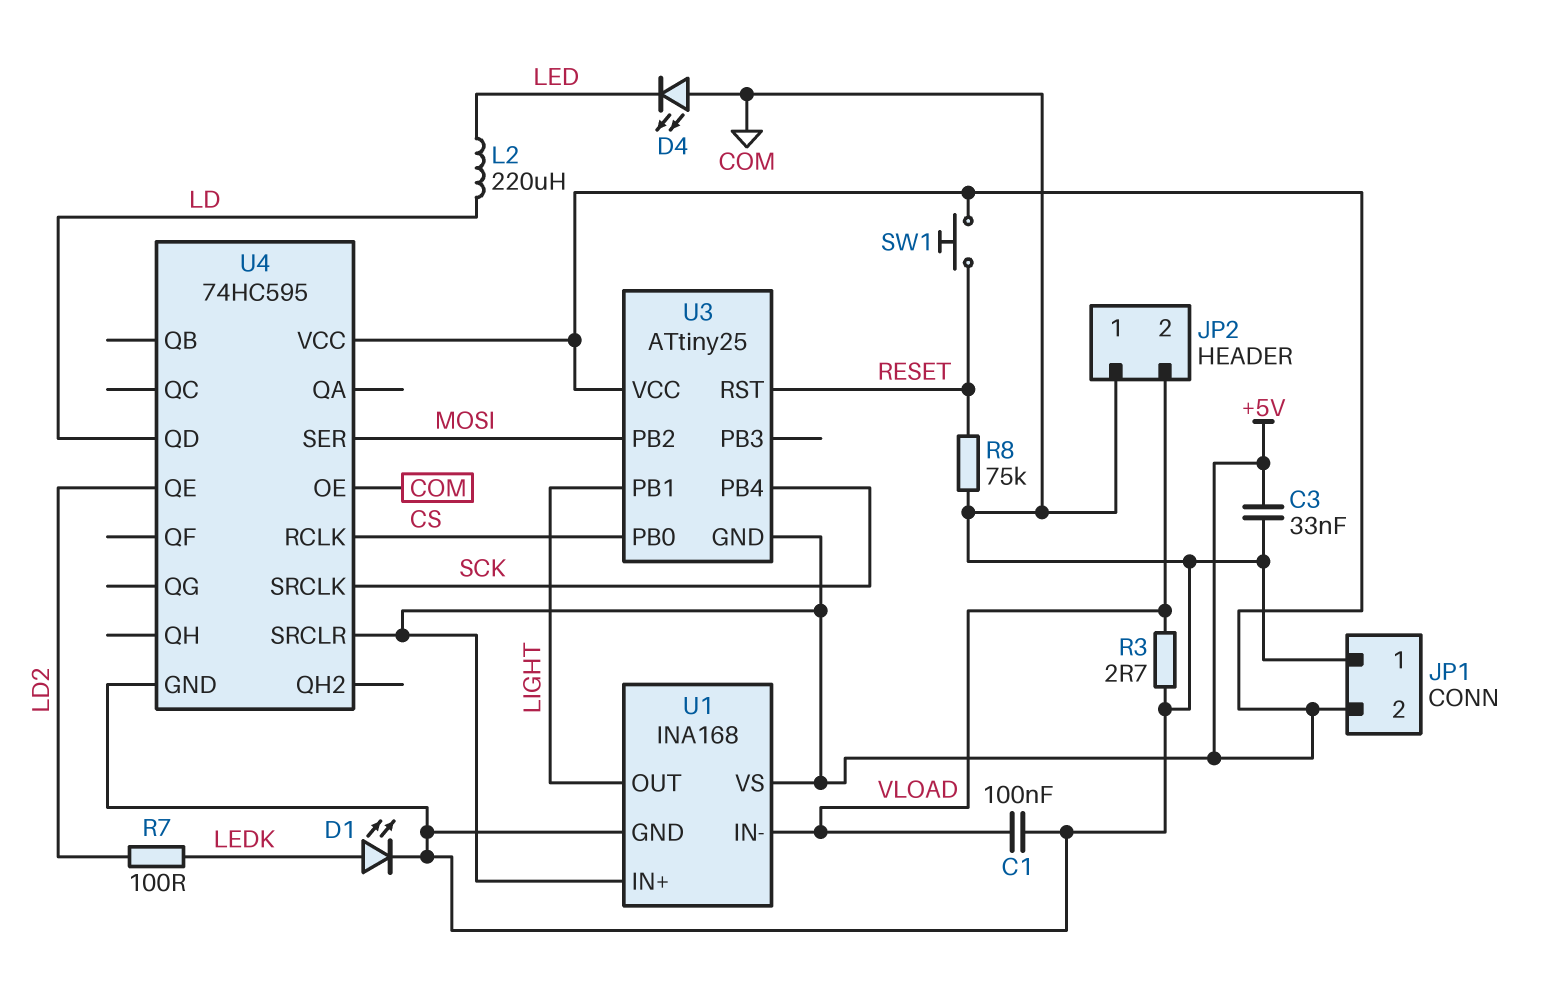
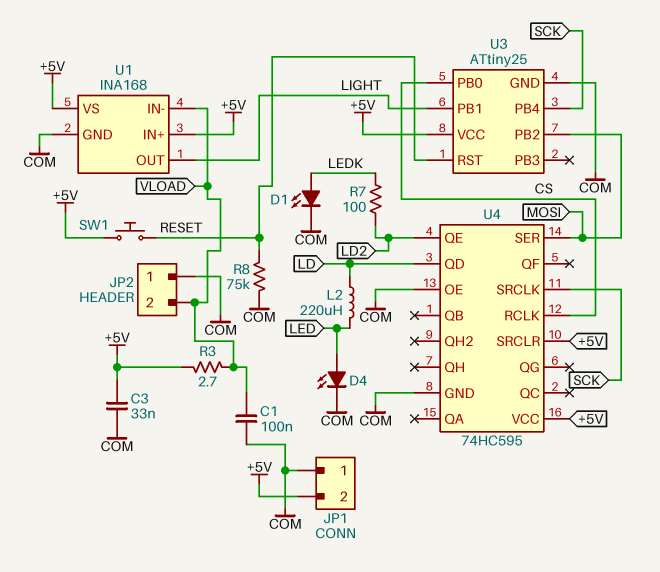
D4: LED (A COM, K LED) -> LED (A LED, K COM)
R3: 2.7 (COM, VLOAD) -> 2.7 (+5V, VLOAD)
U3 pin GND: +5V -> COM

